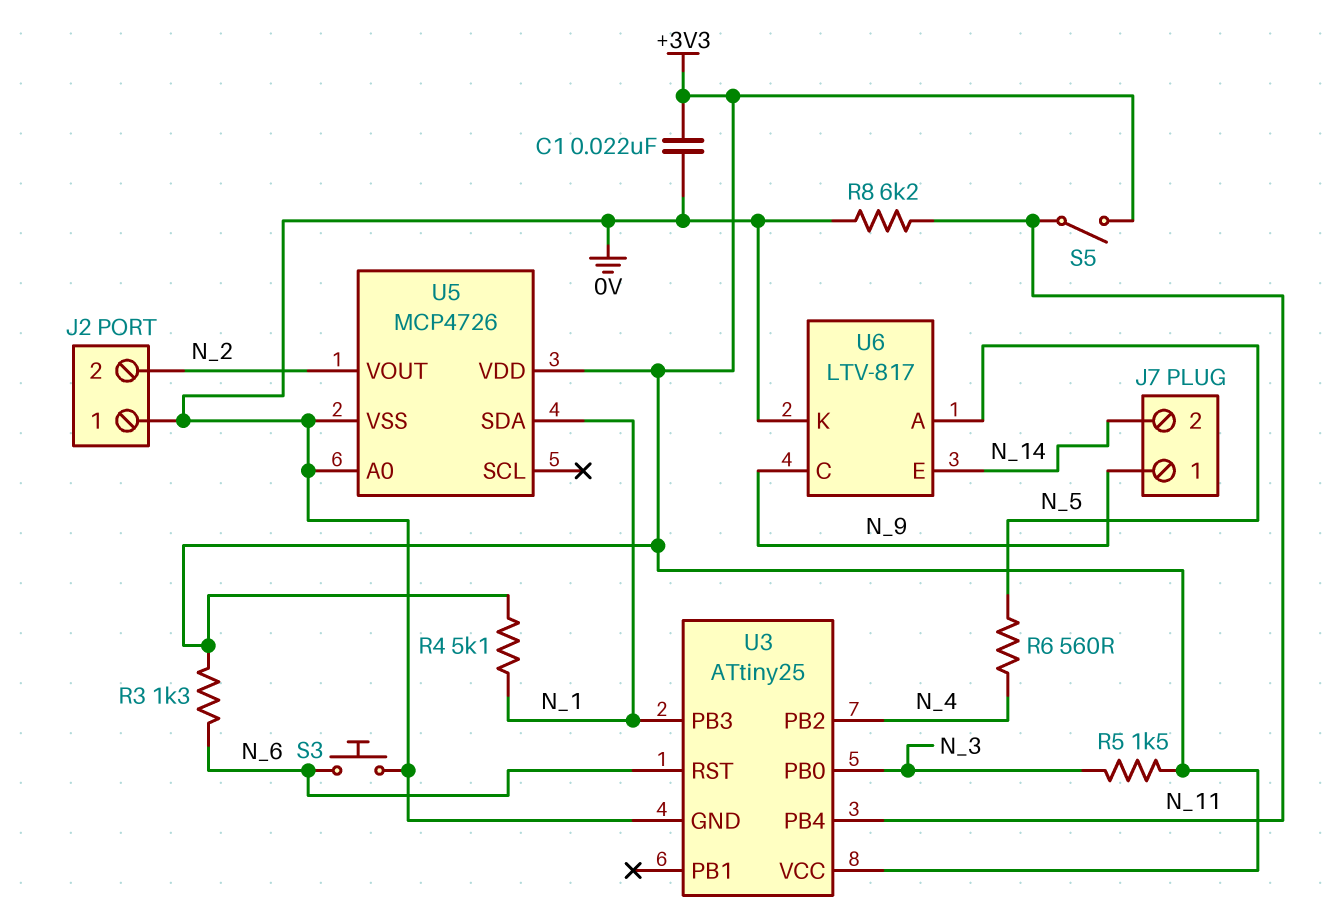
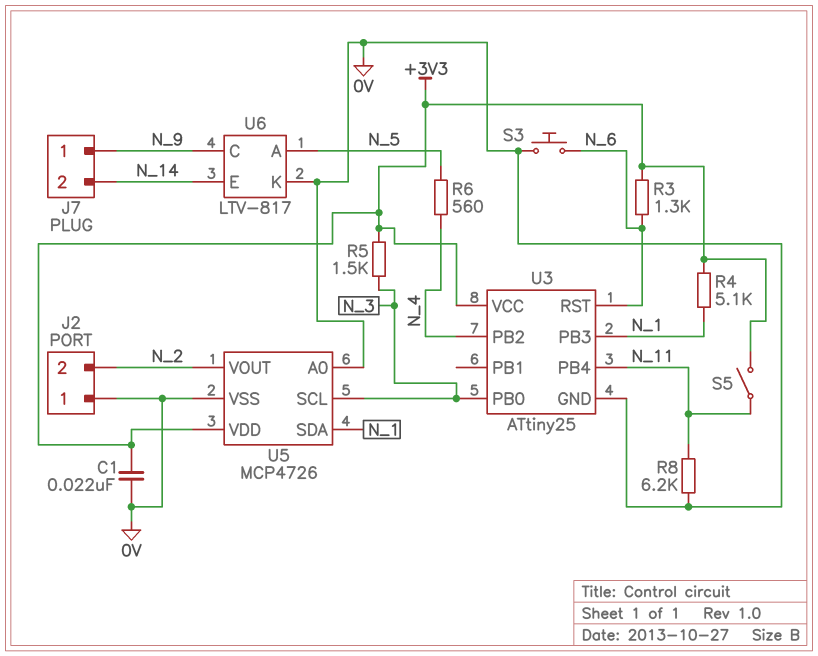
U5 pin SCL: none -> N_3

